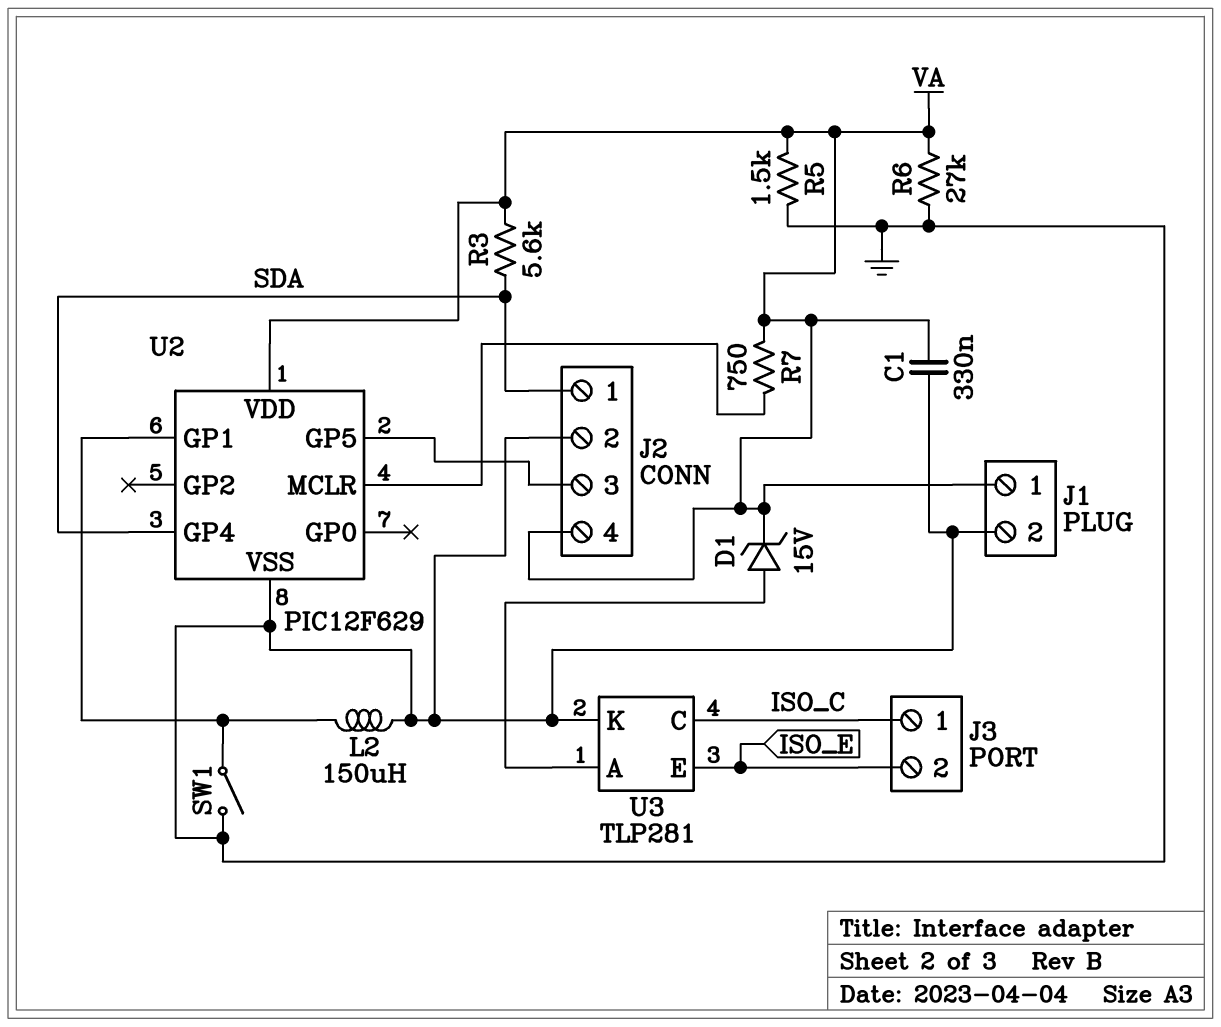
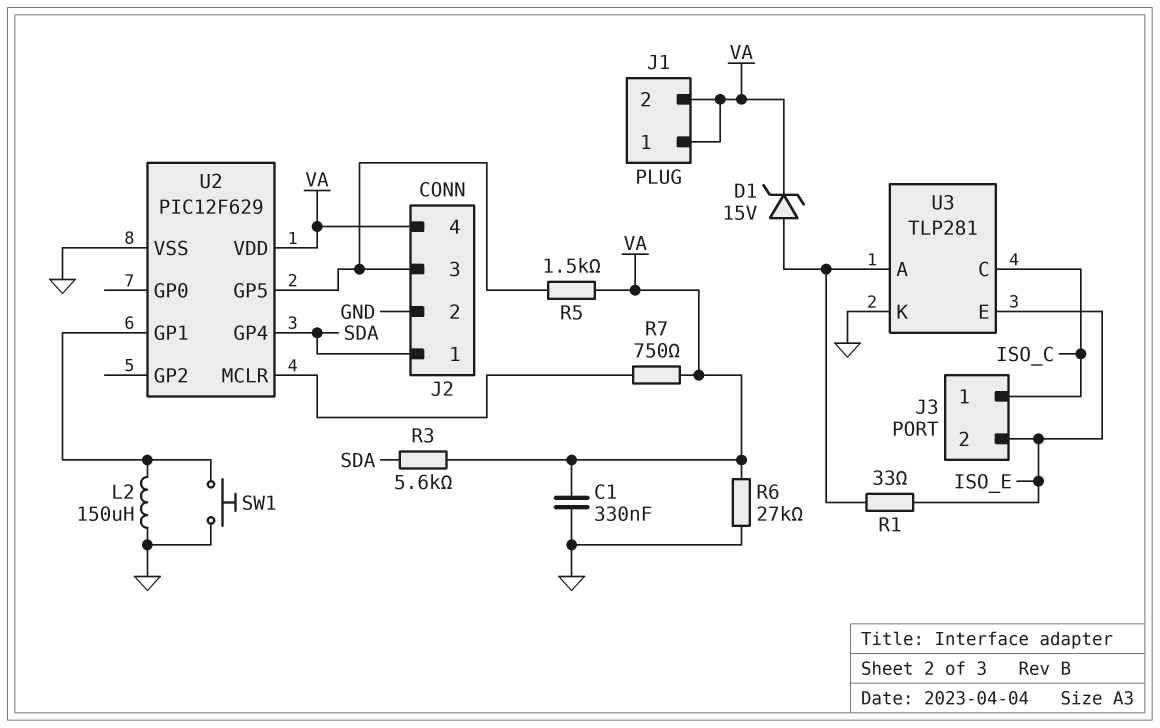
J1 pin 2: GND -> VA
R1: none -> 33 (ISO_E, U3/A)
R5: 1.5k (GND, VA) -> 1.5k (J2/3, VA)
SW1: switch (GND, U2/GP1) -> button (GND, U2/GP1)

